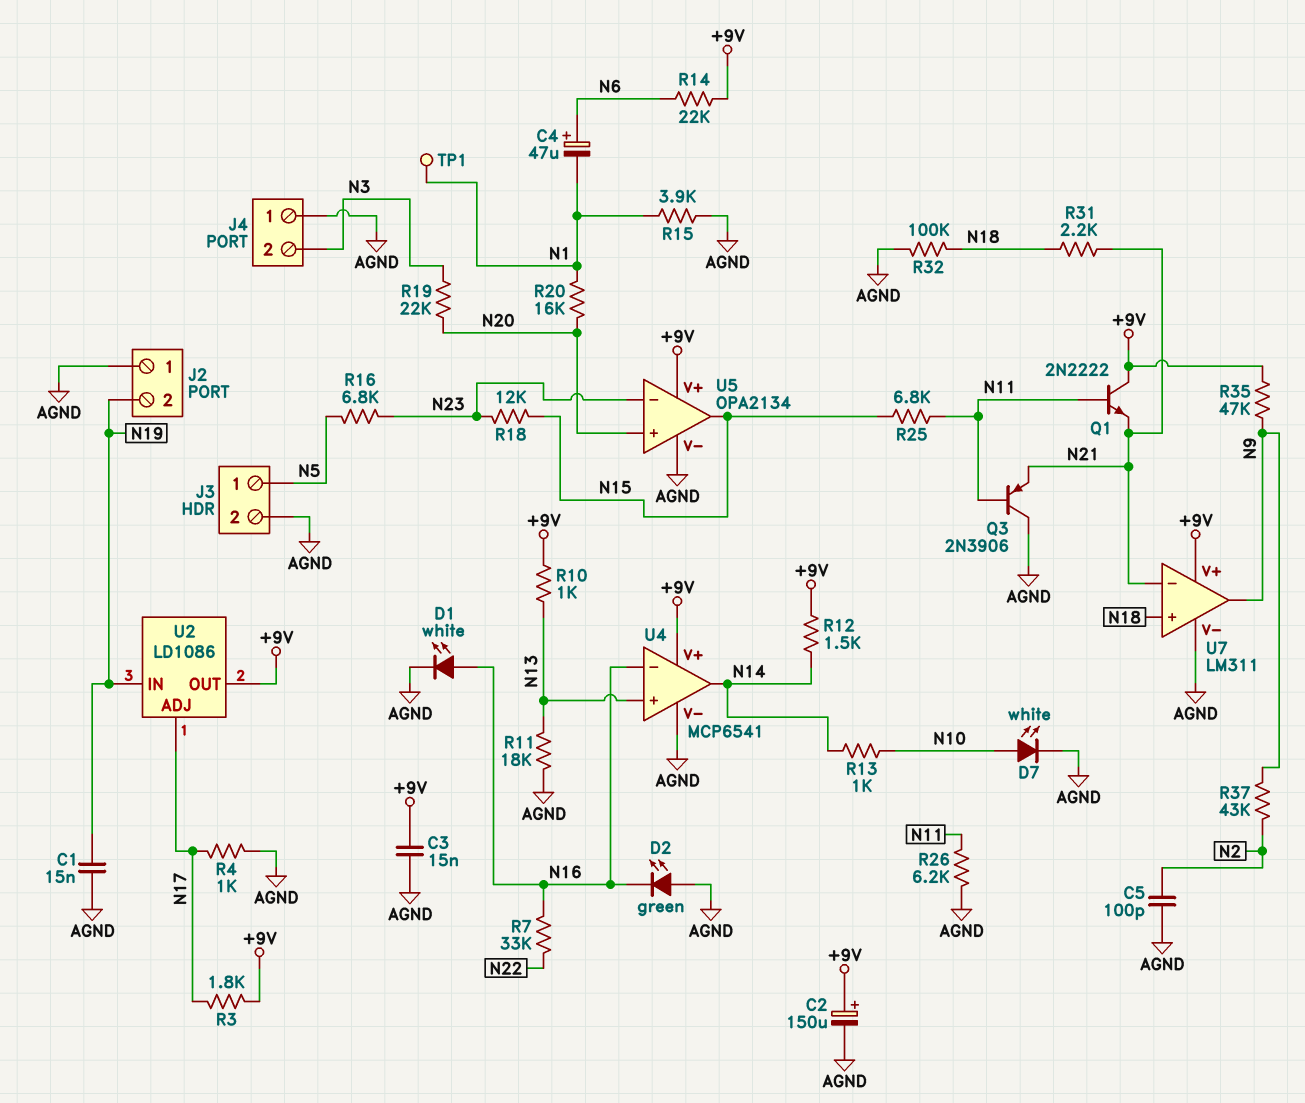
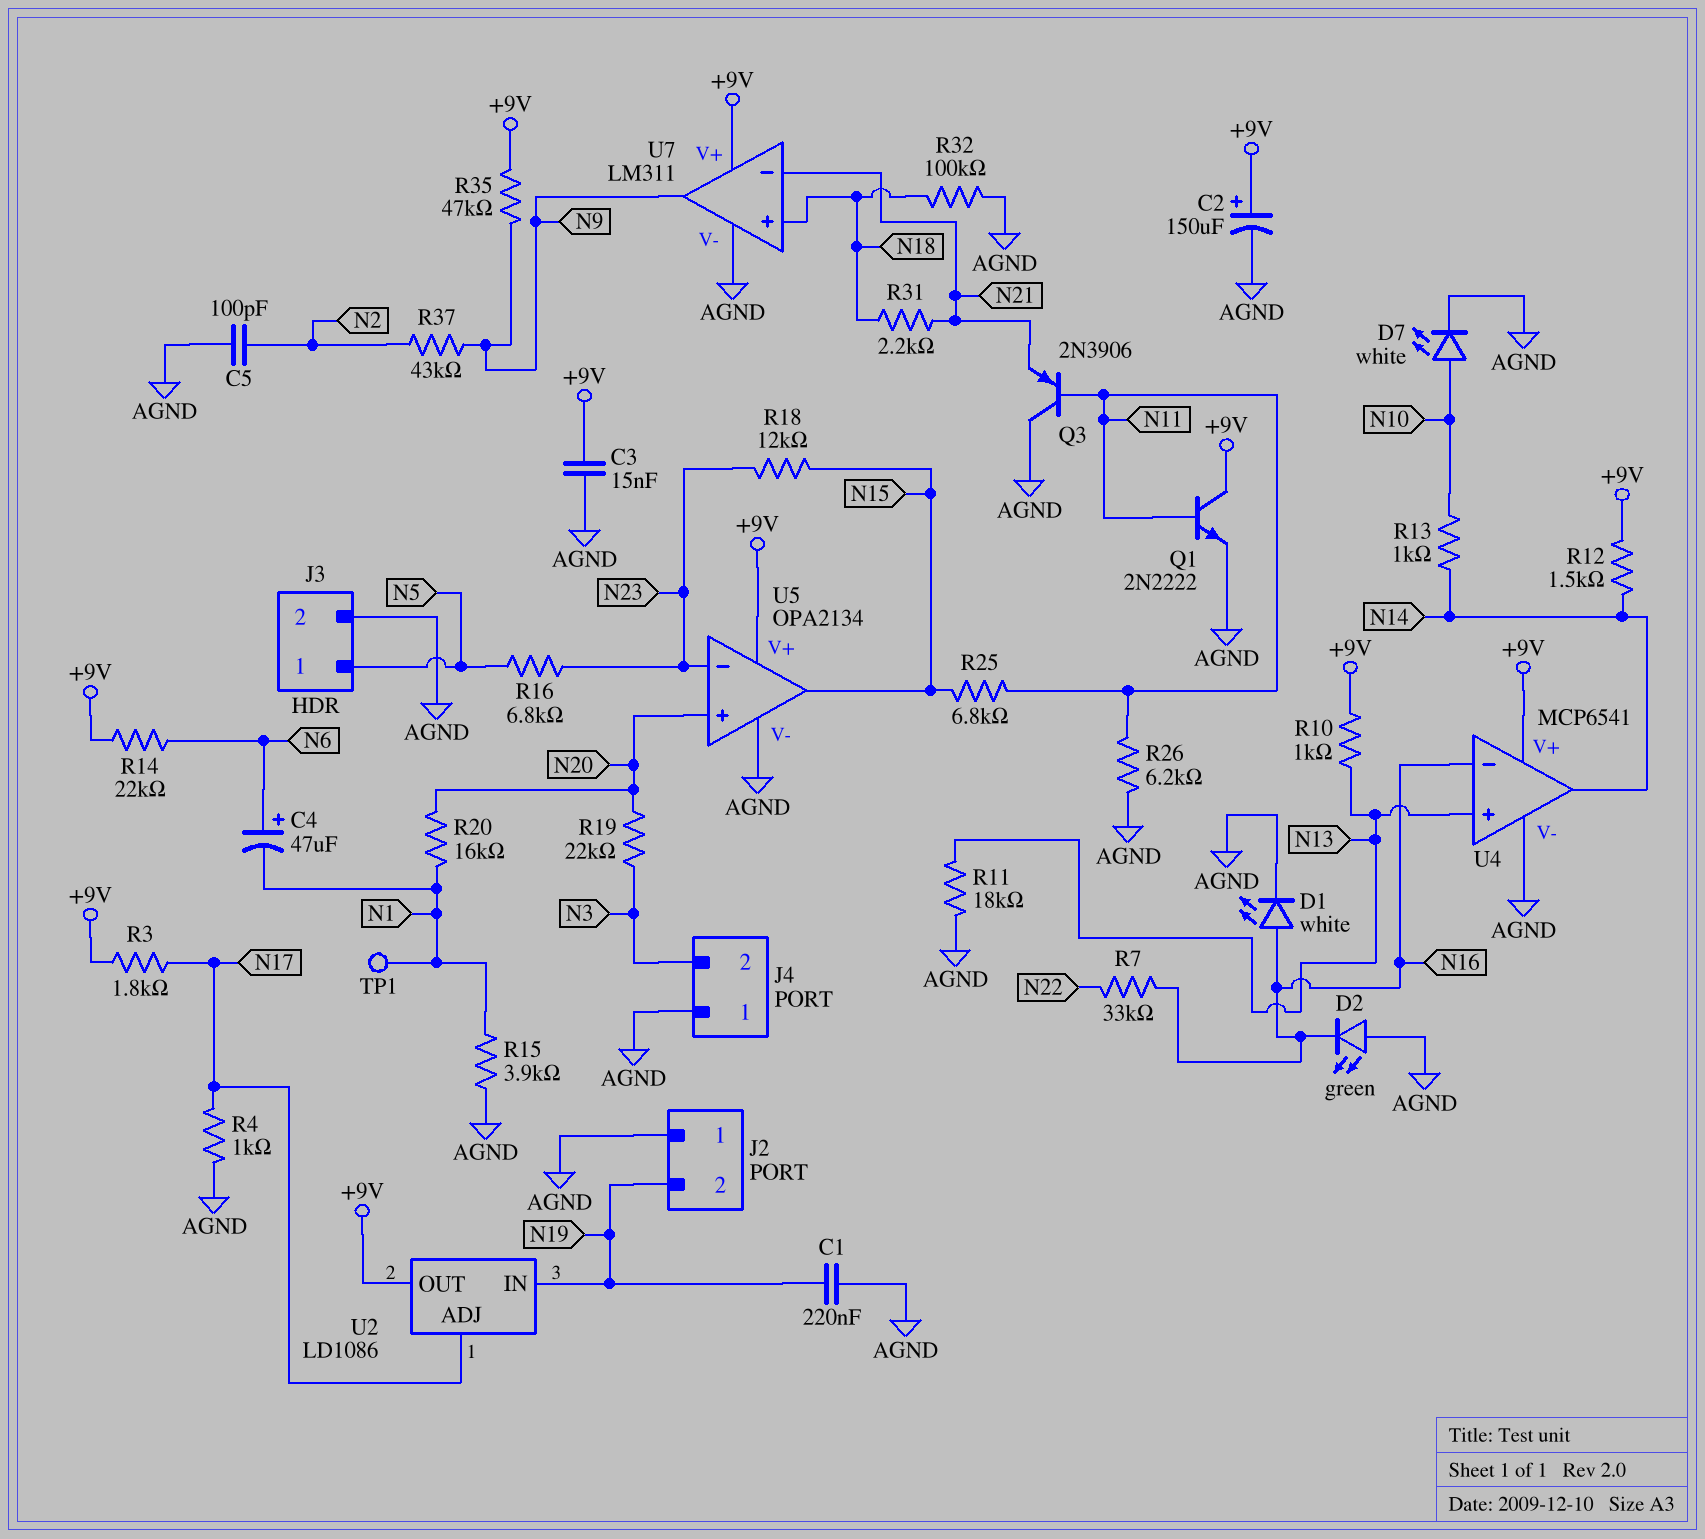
C1: 15nF (AGND, N19) -> 220nF (AGND, N19)
Q1: NPN 2N2222 (B N11, C +9V, E N21) -> NPN 2N2222 (B N11, C +9V, E AGND)

